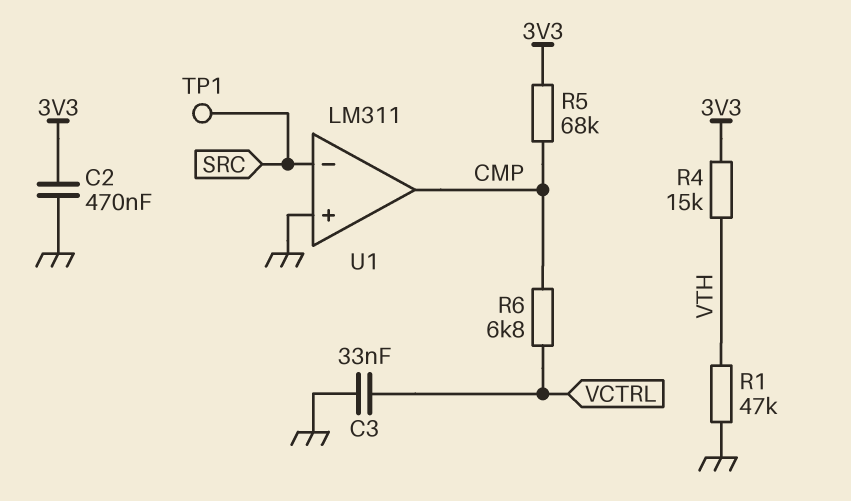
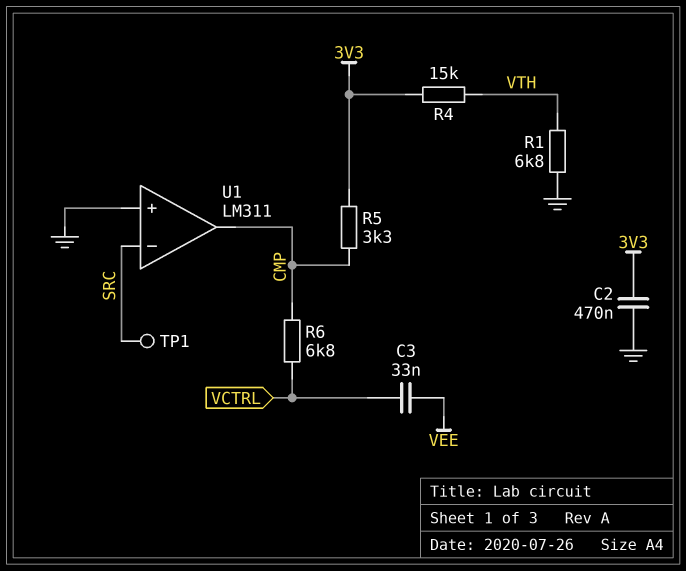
C3: 33nF (GND, VCTRL) -> 33nF (VCTRL, VEE)
R1: 47k (GND, VTH) -> 6.8k (GND, VTH)
R5: 68k (3V3, CMP) -> 3.3k (3V3, CMP)

